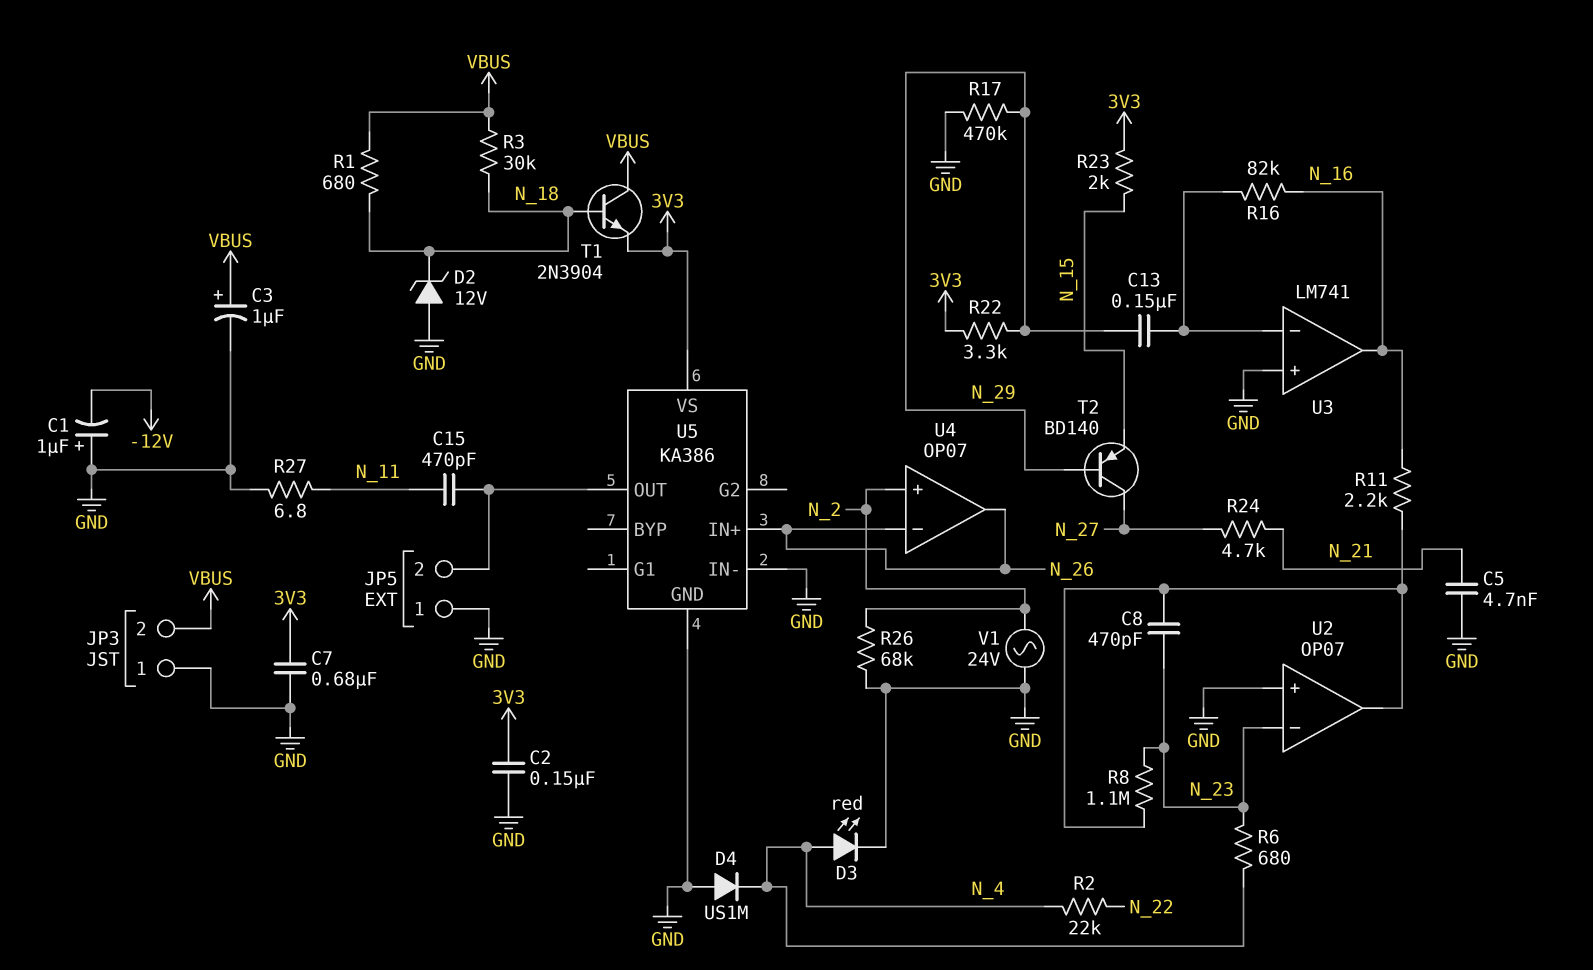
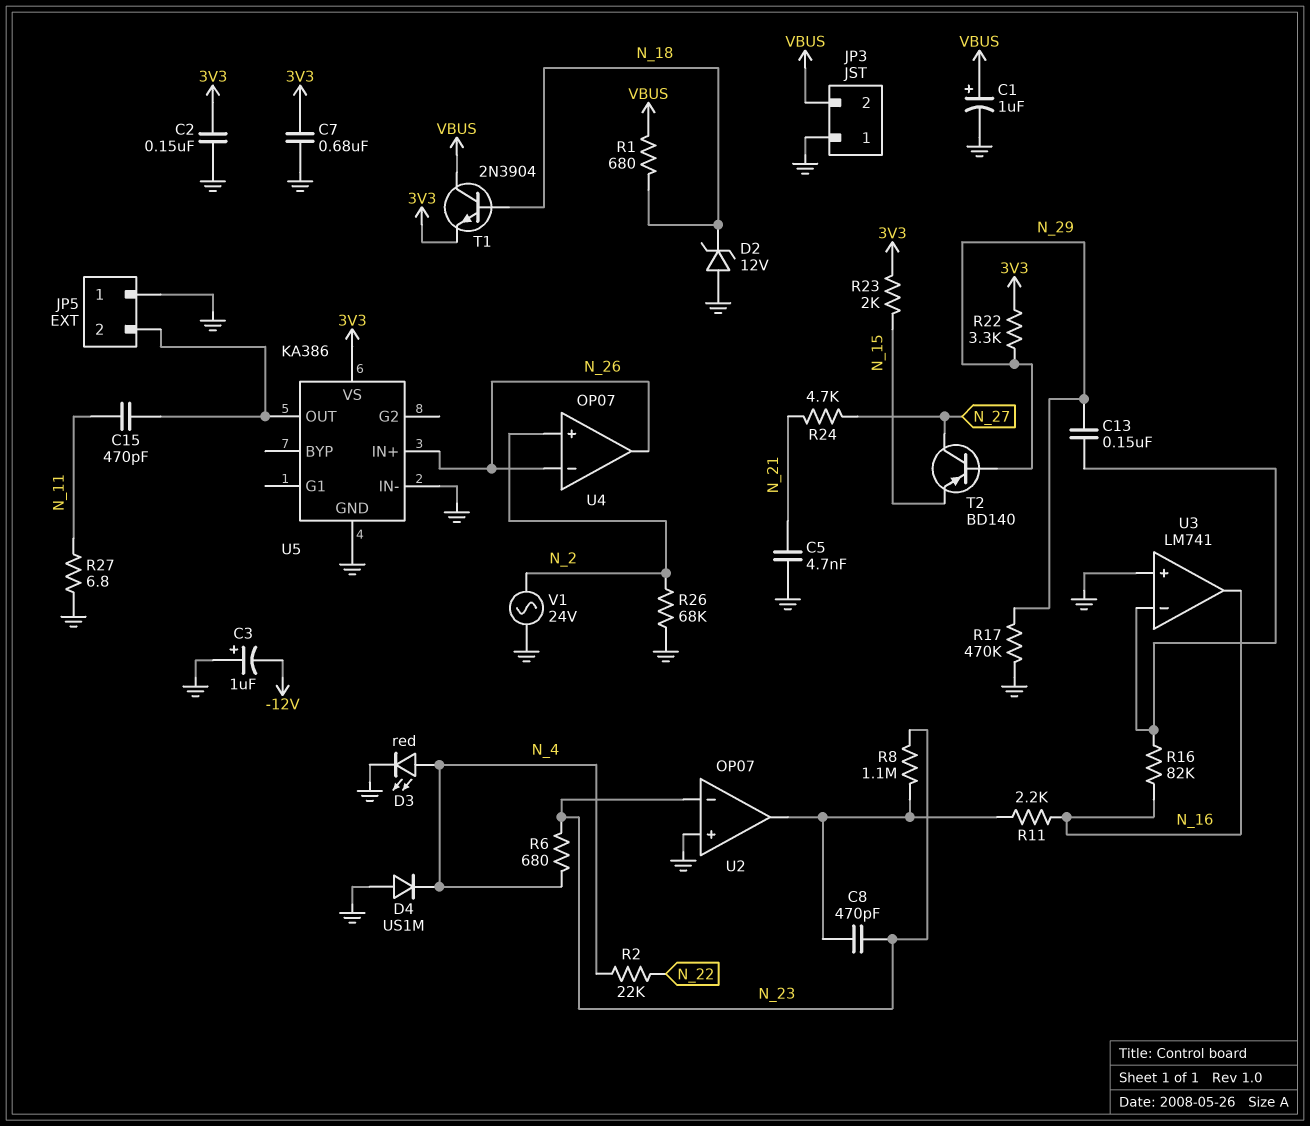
C1: 1uF (plus GND, minus -12V) -> 1uF (plus VBUS, minus GND)
C3: 1uF (plus VBUS, minus GND) -> 1uF (plus GND, minus -12V)
R3: 30k (N_18, VBUS) -> none

